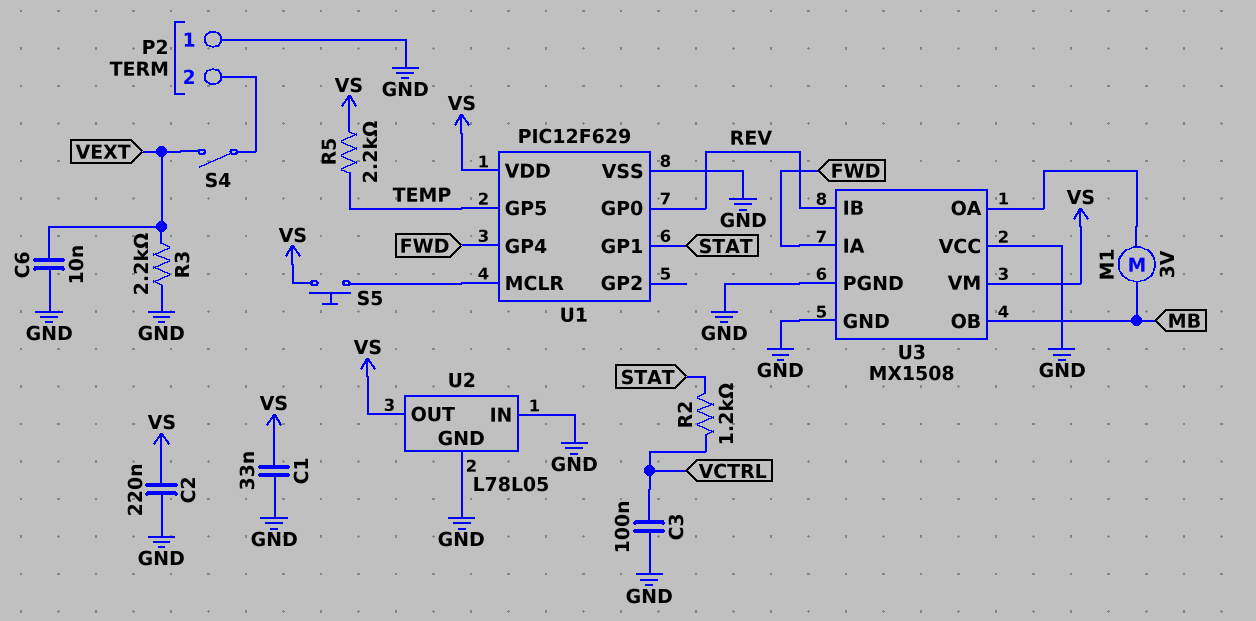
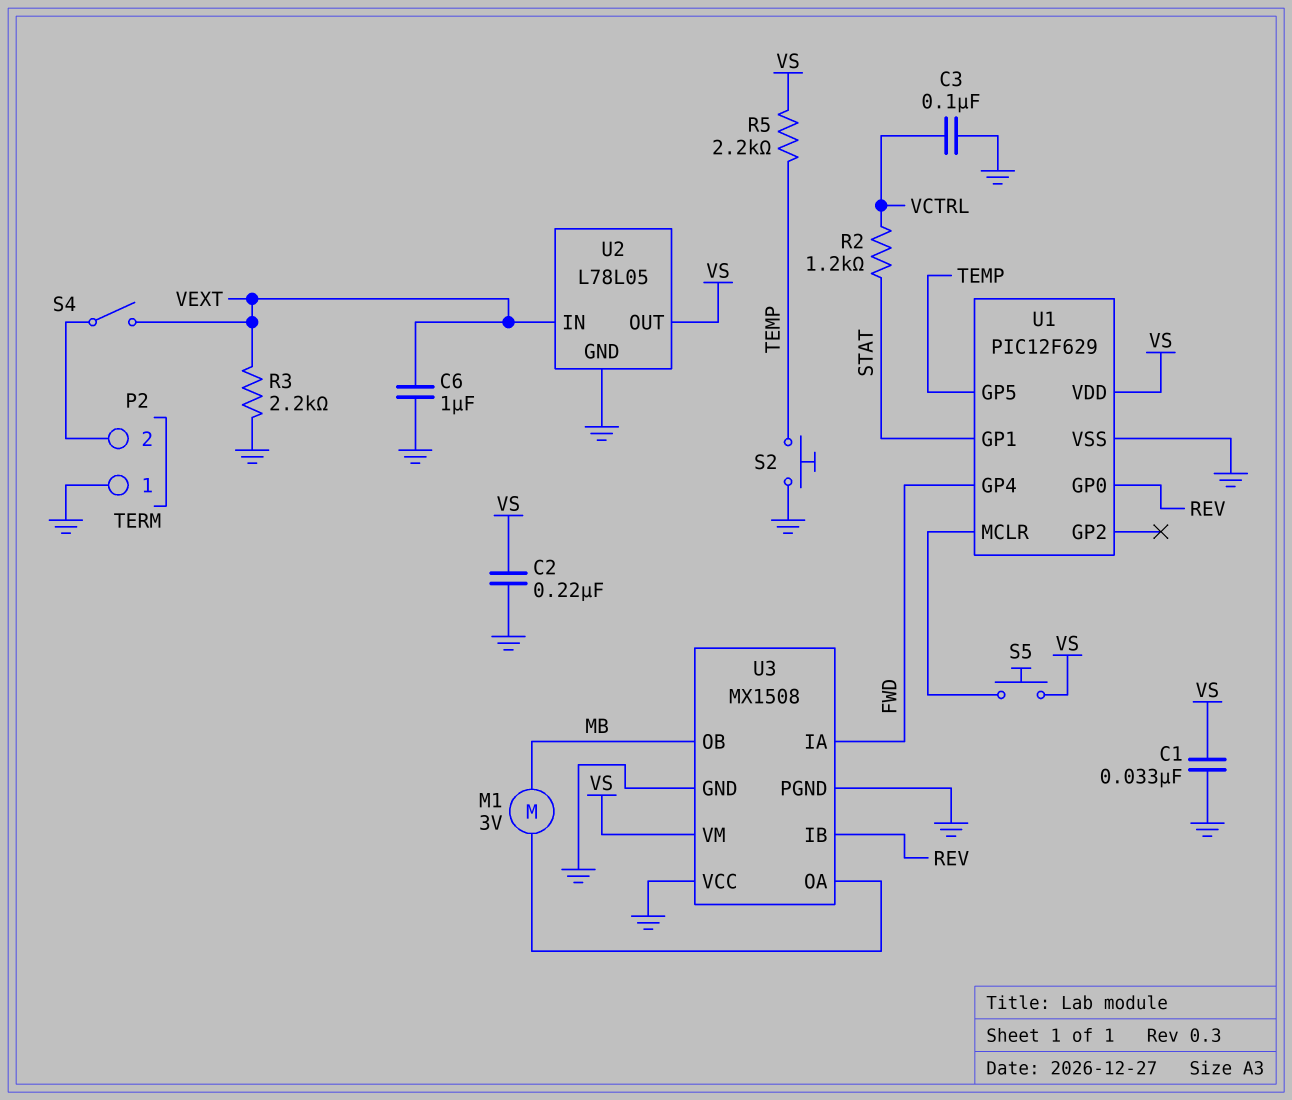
C6: 10nF (GND, VEXT) -> 1uF (GND, VEXT)
S2: none -> button (GND, TEMP)
U2 pin IN: GND -> VEXT

